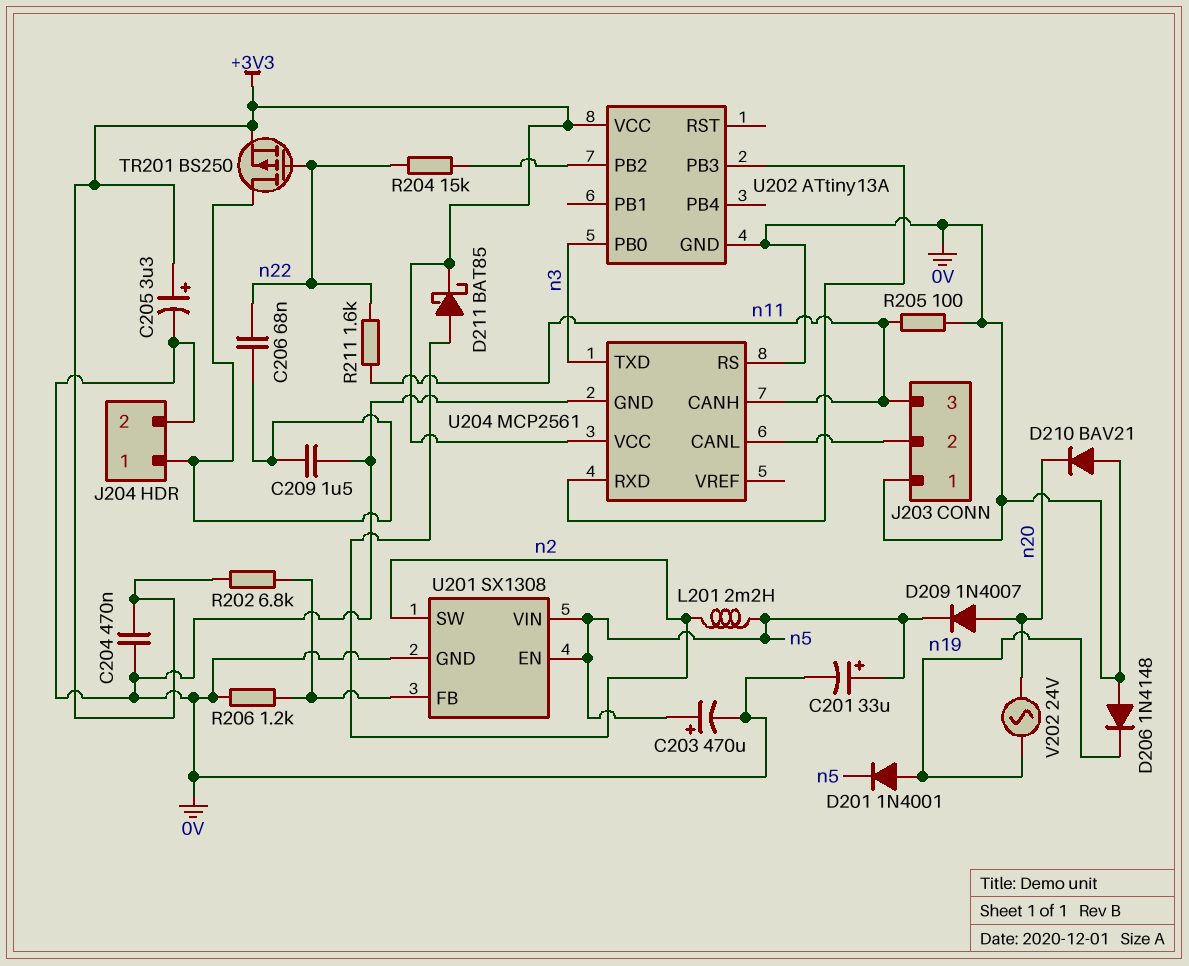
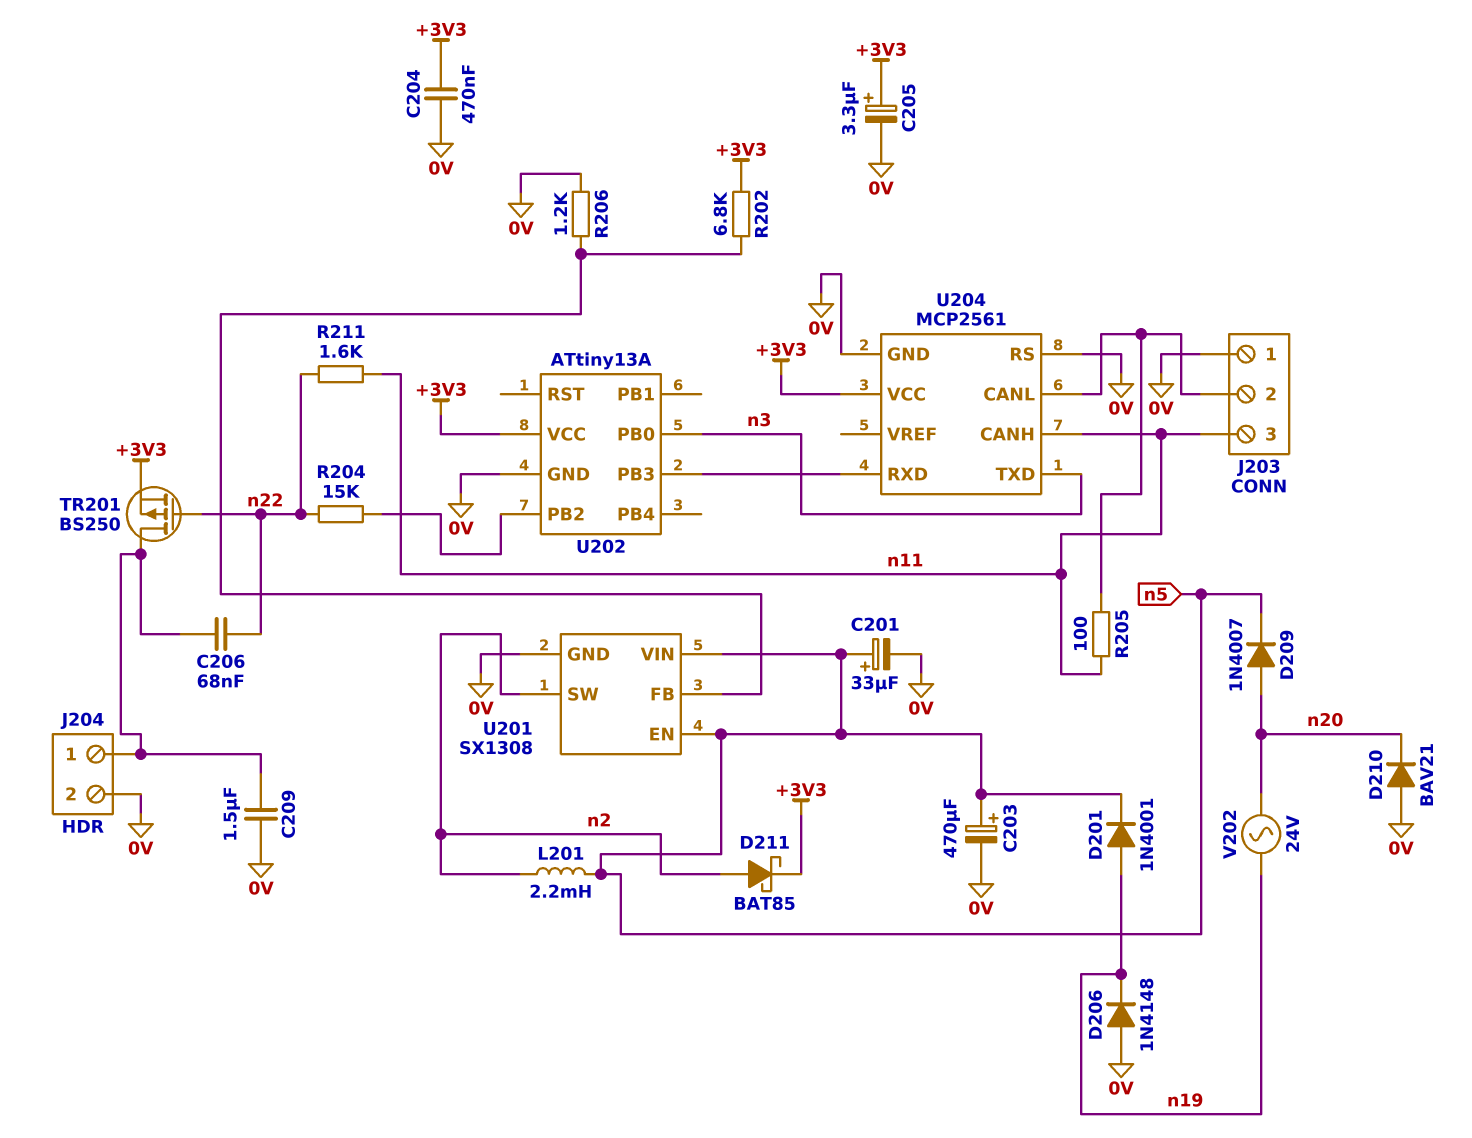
R205: 100 (0V, n11) -> 100 (J203/2, n11)

